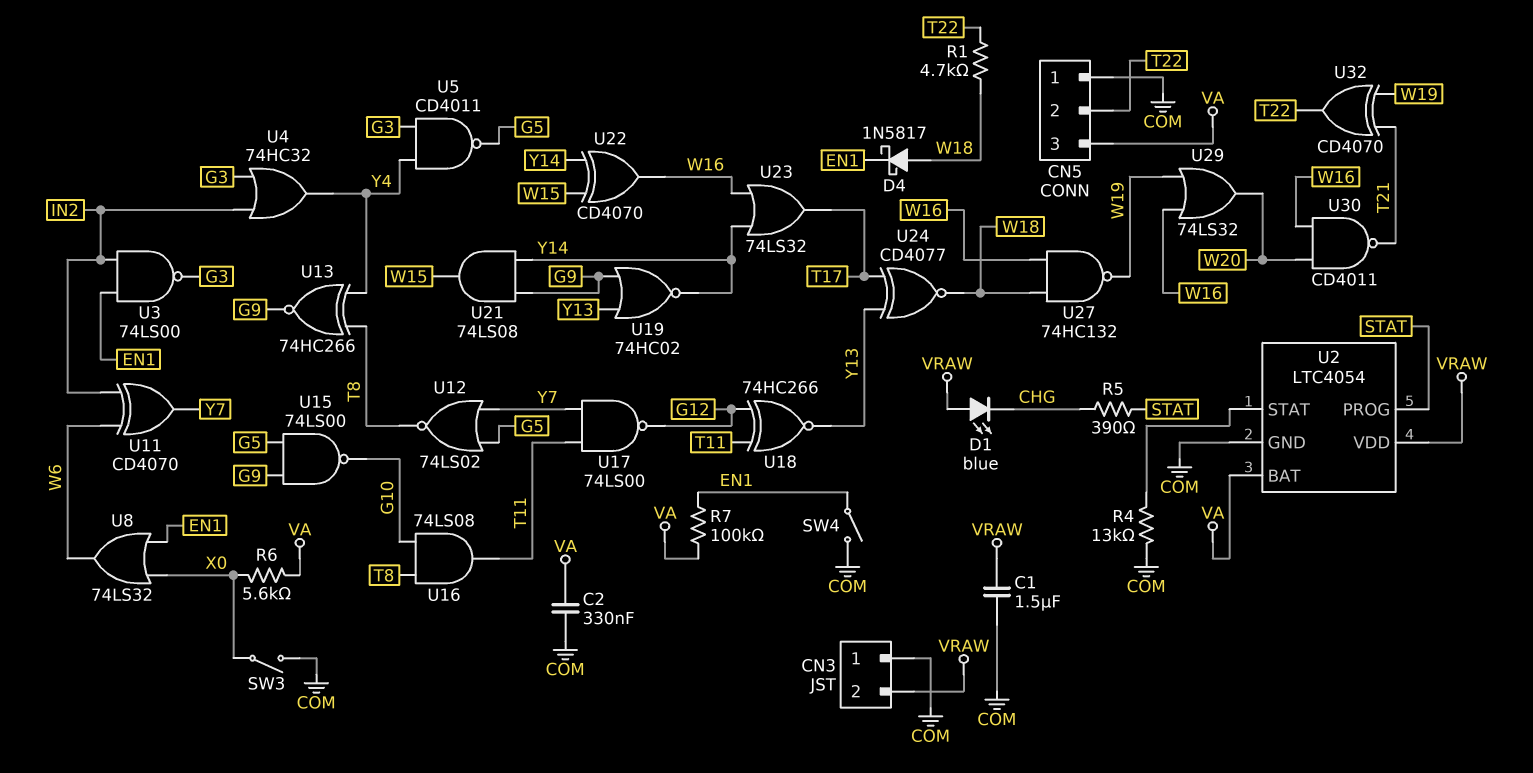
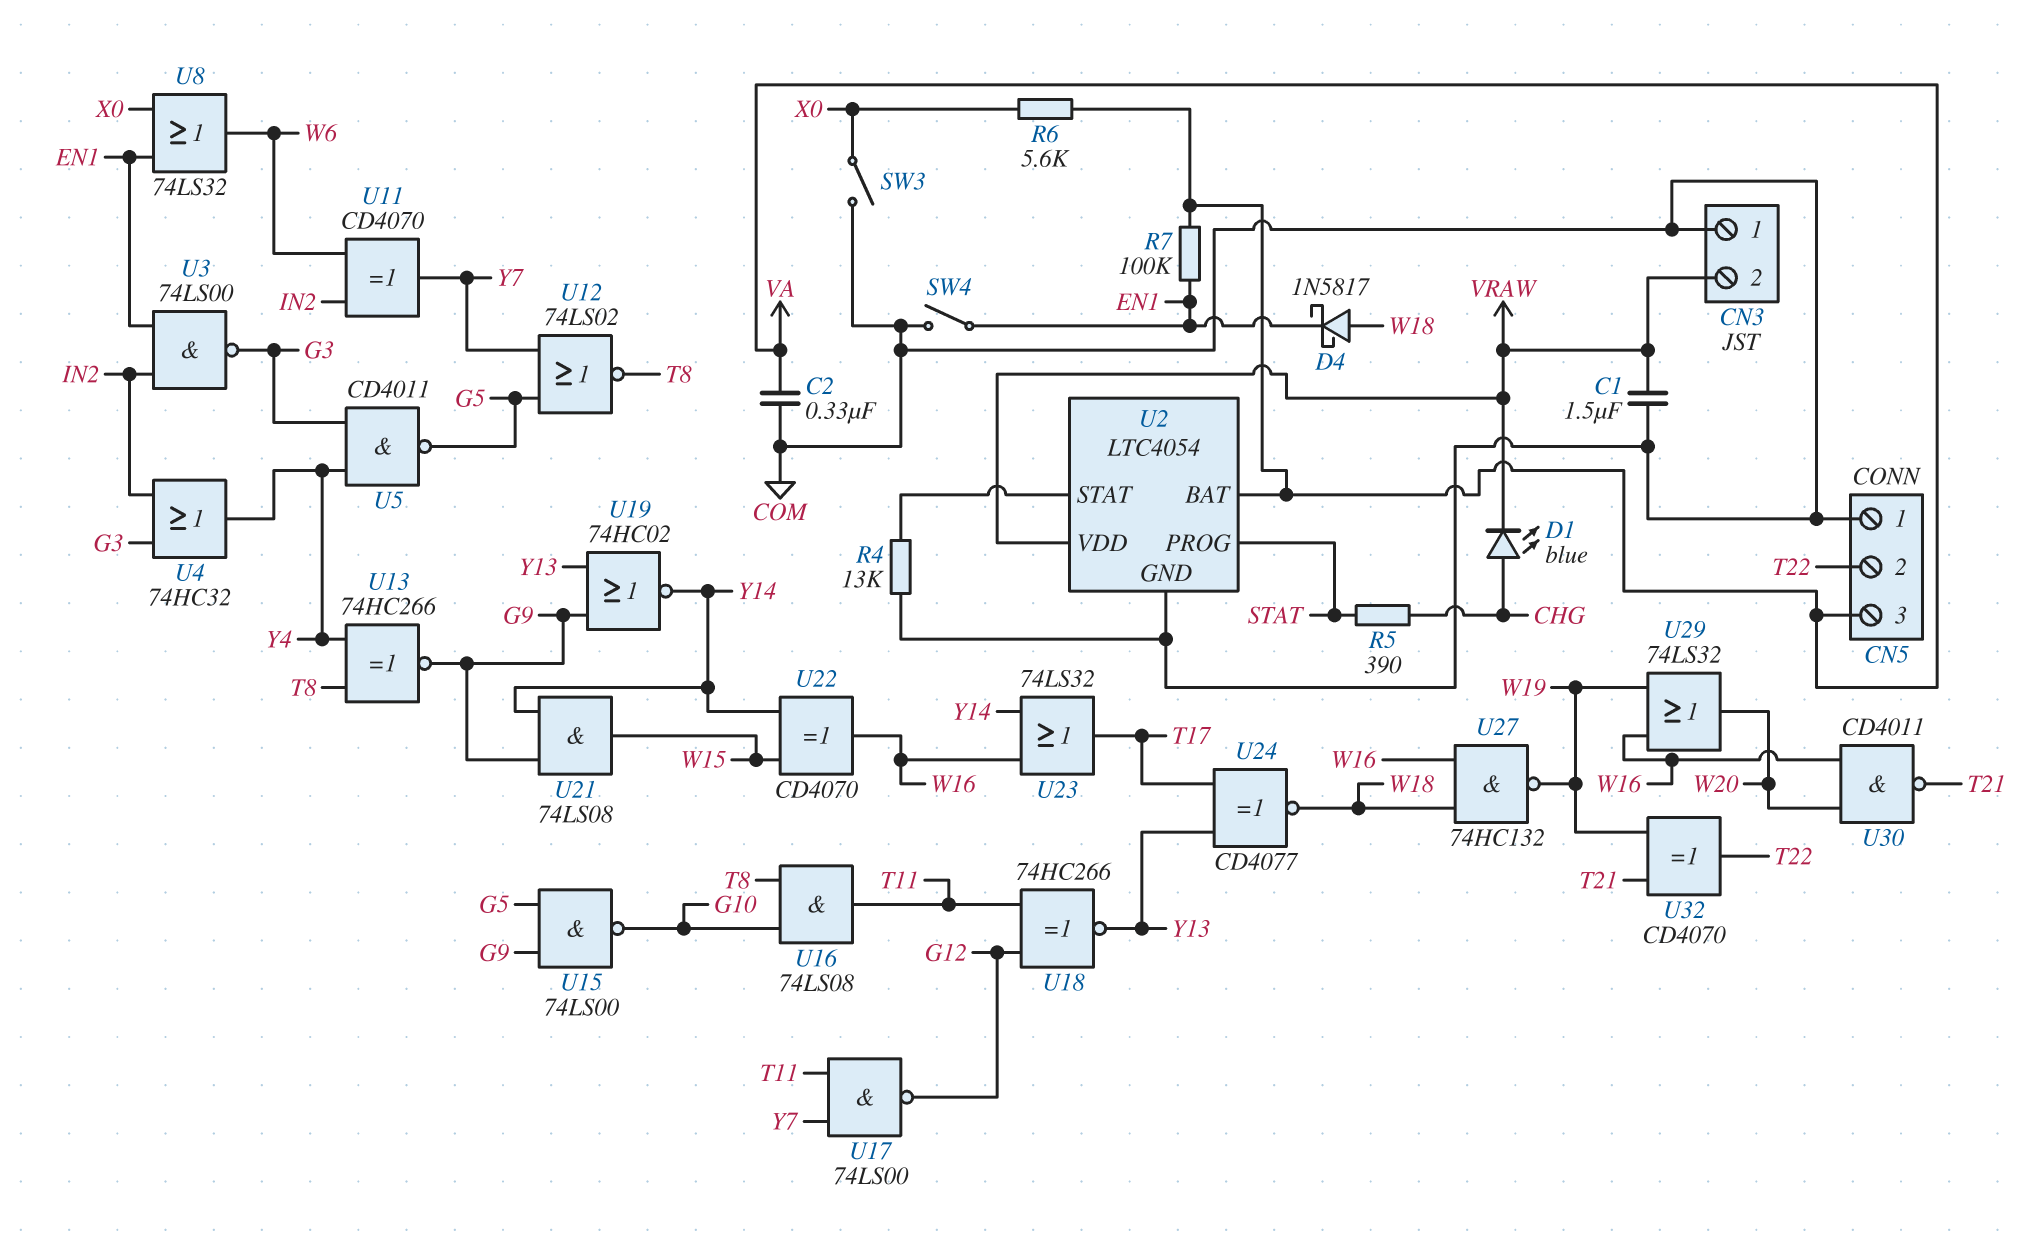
D1: LED blue (A VRAW, K CHG) -> LED blue (A CHG, K VRAW)
R1: 4.7k (T22, W18) -> none

